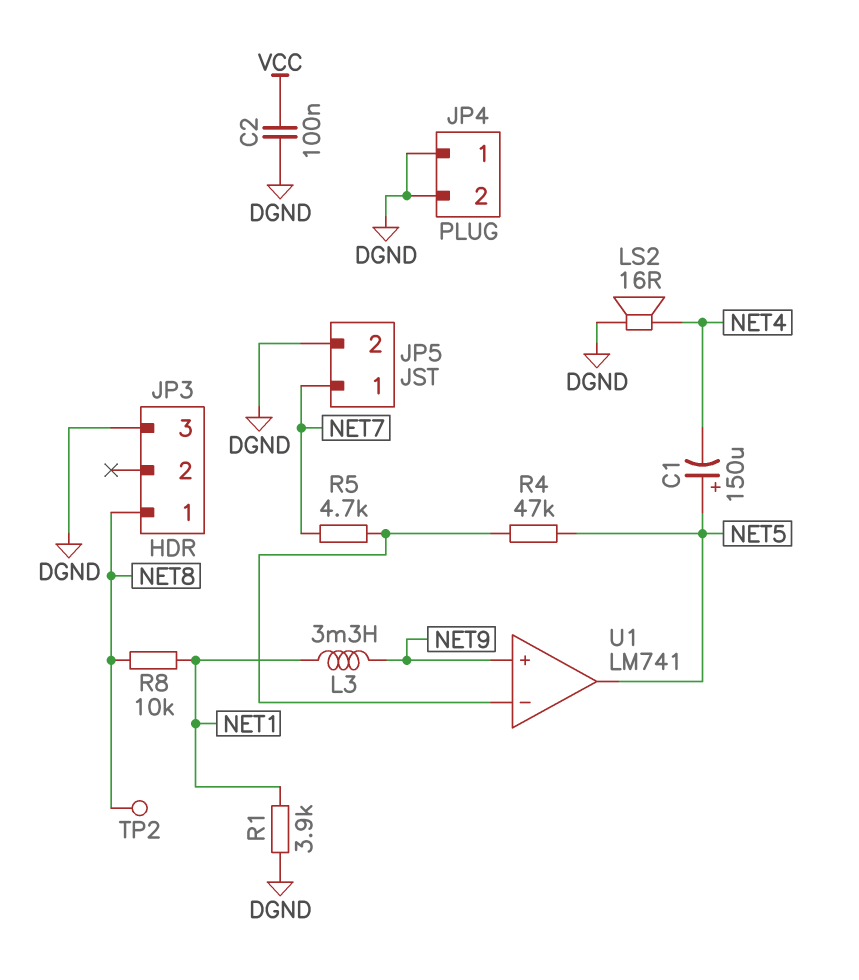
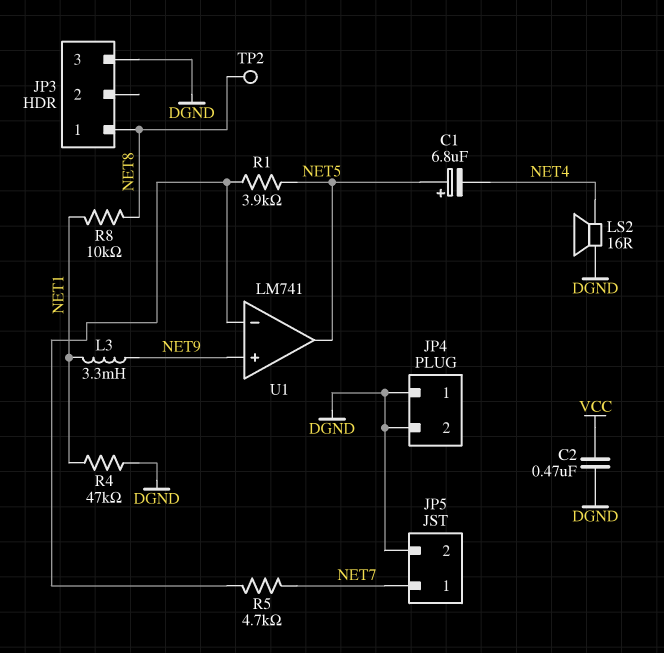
C1: 150uF (plus NET5, minus NET4) -> 6.8uF (plus NET5, minus NET4)
C2: 100nF (DGND, VCC) -> 470nF (DGND, VCC)
R1: 3.9k (DGND, NET1) -> 3.9k (NET5, U1/in-)
R4: 47k (NET5, U1/in-) -> 47k (DGND, NET1)

